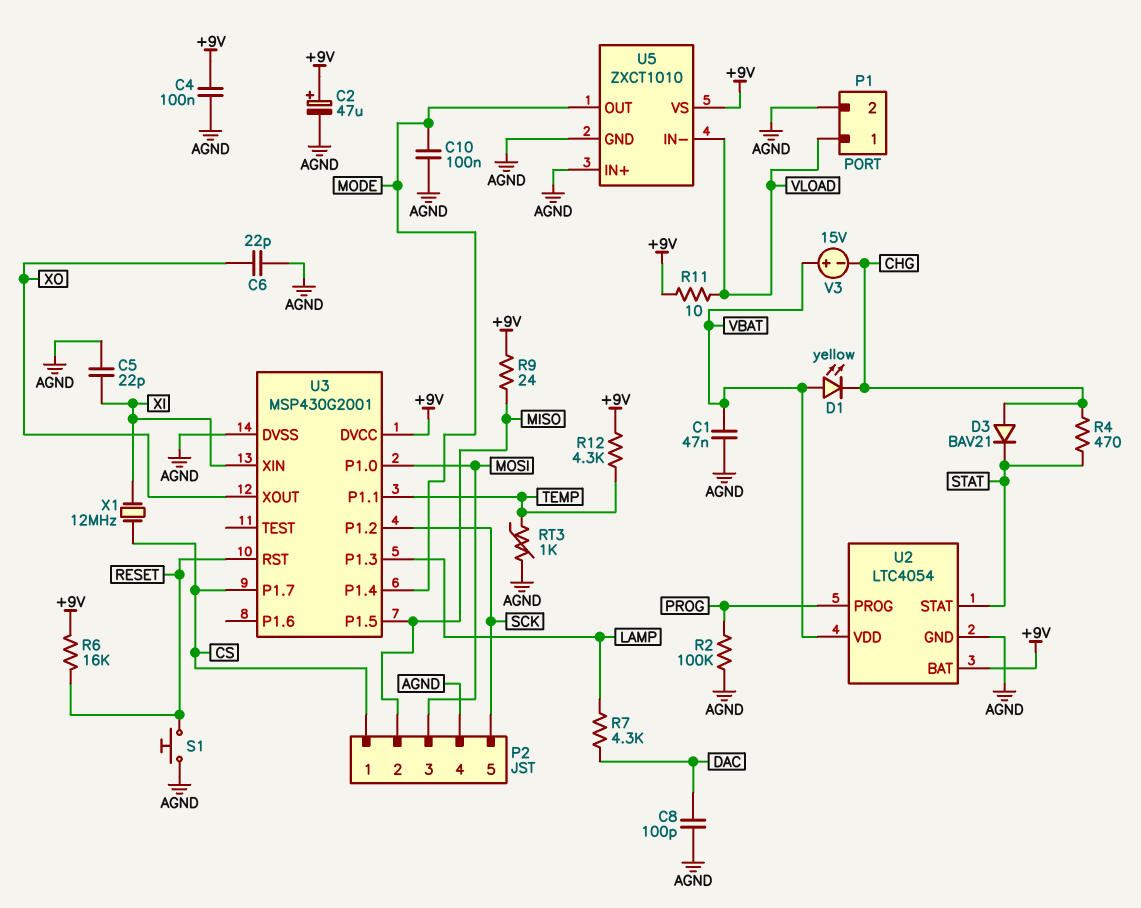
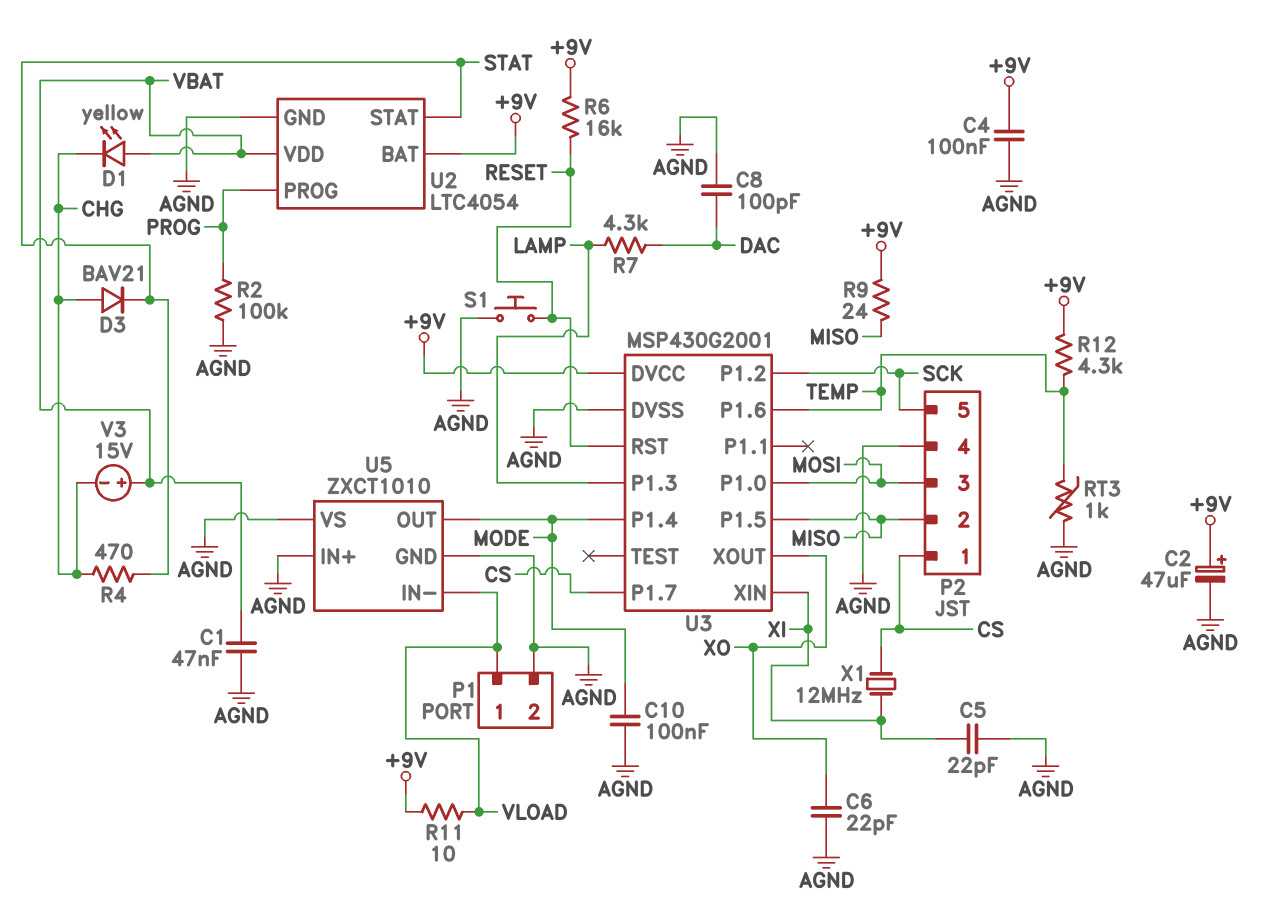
U3 pin P1.1: TEMP -> none
U3 pin P1.6: none -> TEMP
U5 pin VS: +9V -> AGND

